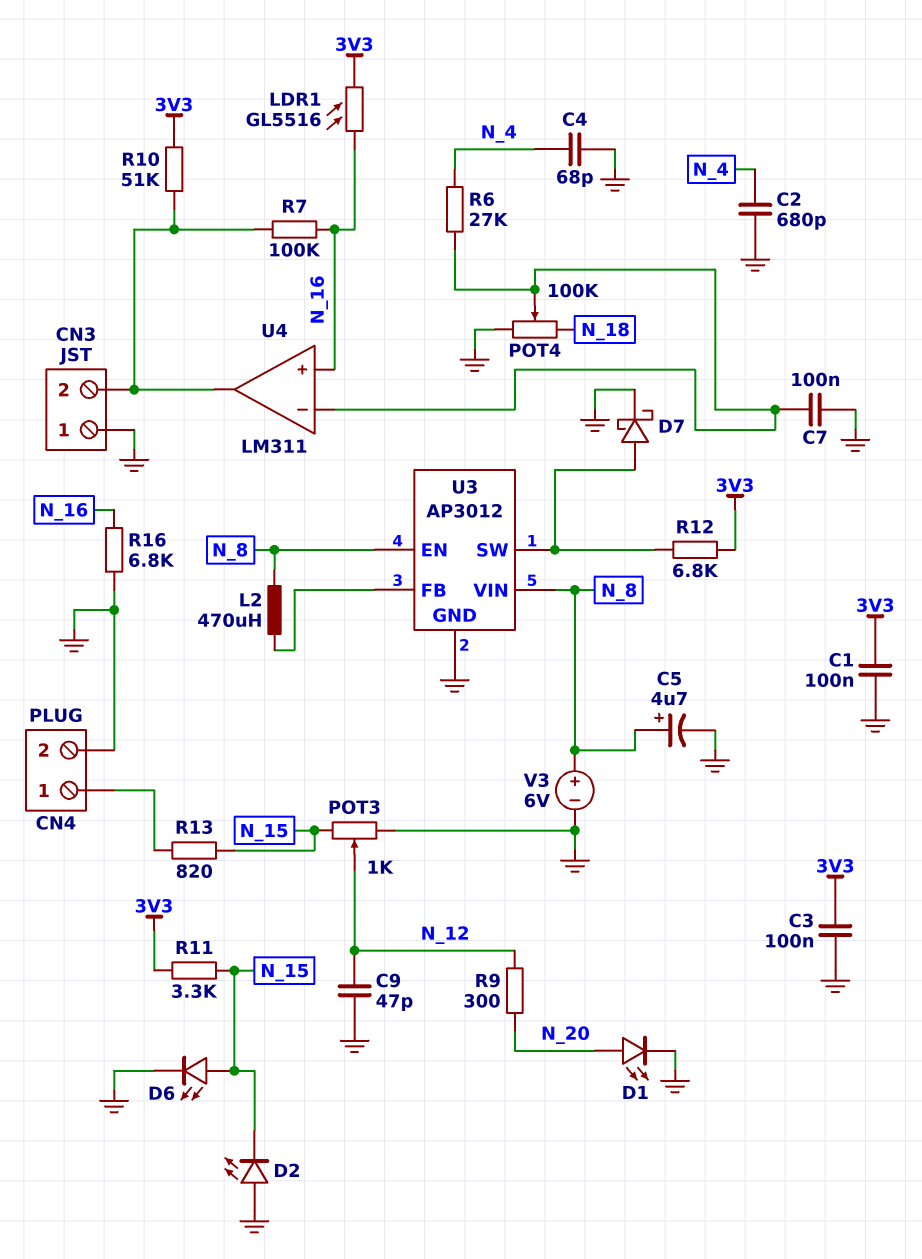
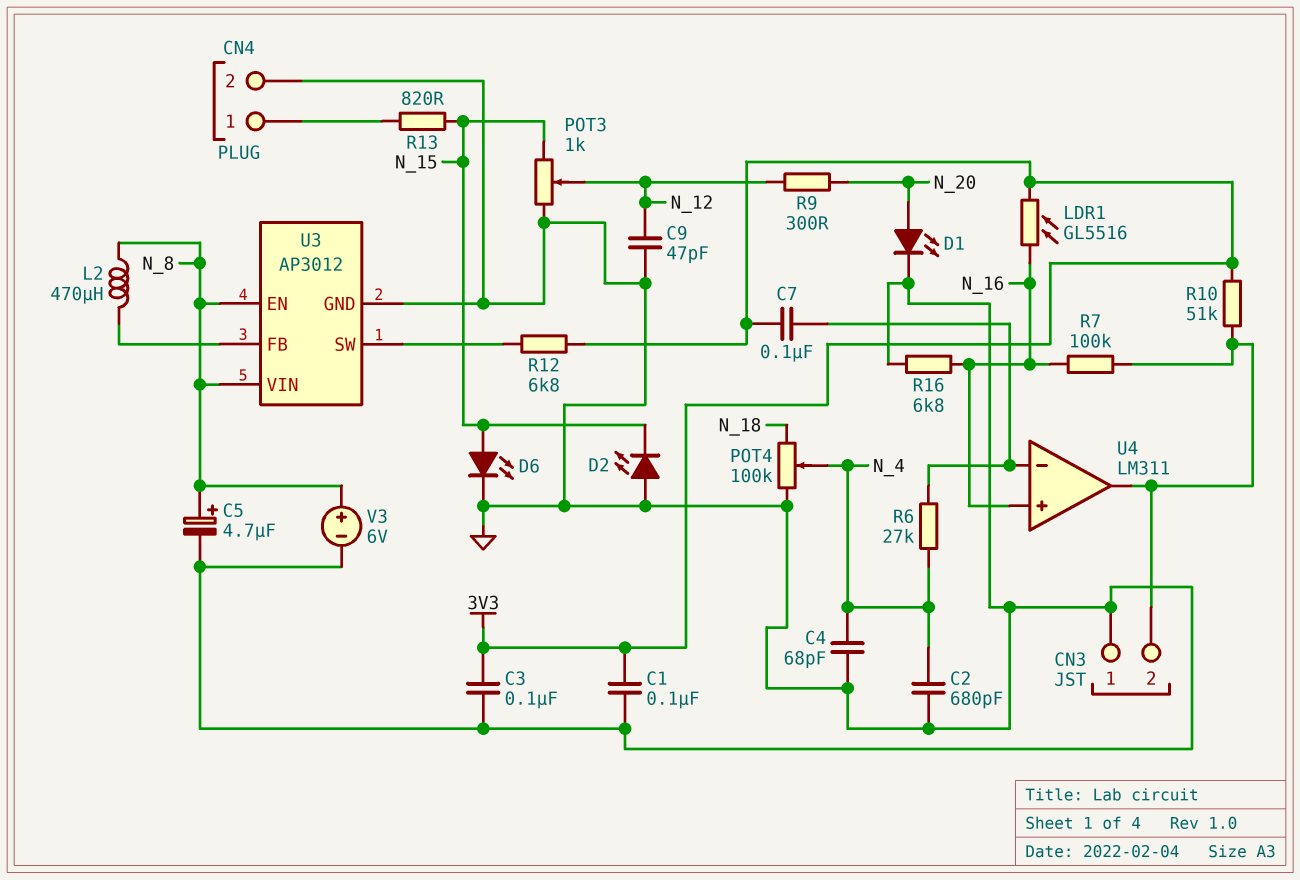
C7: 100nF (GND, U4/in-) -> 100nF (3V3, U4/in-)
D7: schottky (A U3/SW, K GND) -> none
POT4: 100k (GND, N_18, wiper U4/in-) -> 100k (GND, N_18, wiper N_4)
R11: 3.3k (3V3, N_15) -> none

